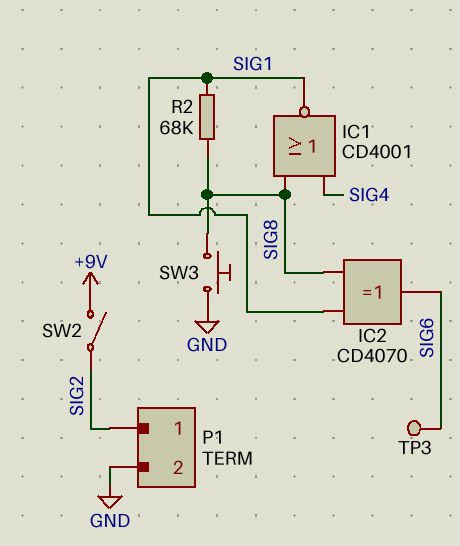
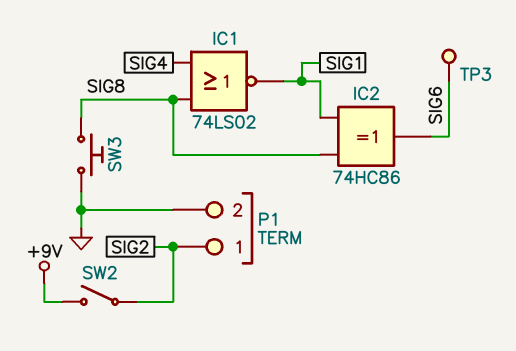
IC1: NOR CD4001 (in SIG4, in SIG8, out SIG1) -> NOR 74LS02 (in SIG4, in SIG8, out SIG1)
IC2: XOR CD4070 (in SIG1, in SIG8, out SIG6) -> XOR 74HC86 (in SIG1, in SIG8, out SIG6)
R2: 68k (SIG1, SIG8) -> none

